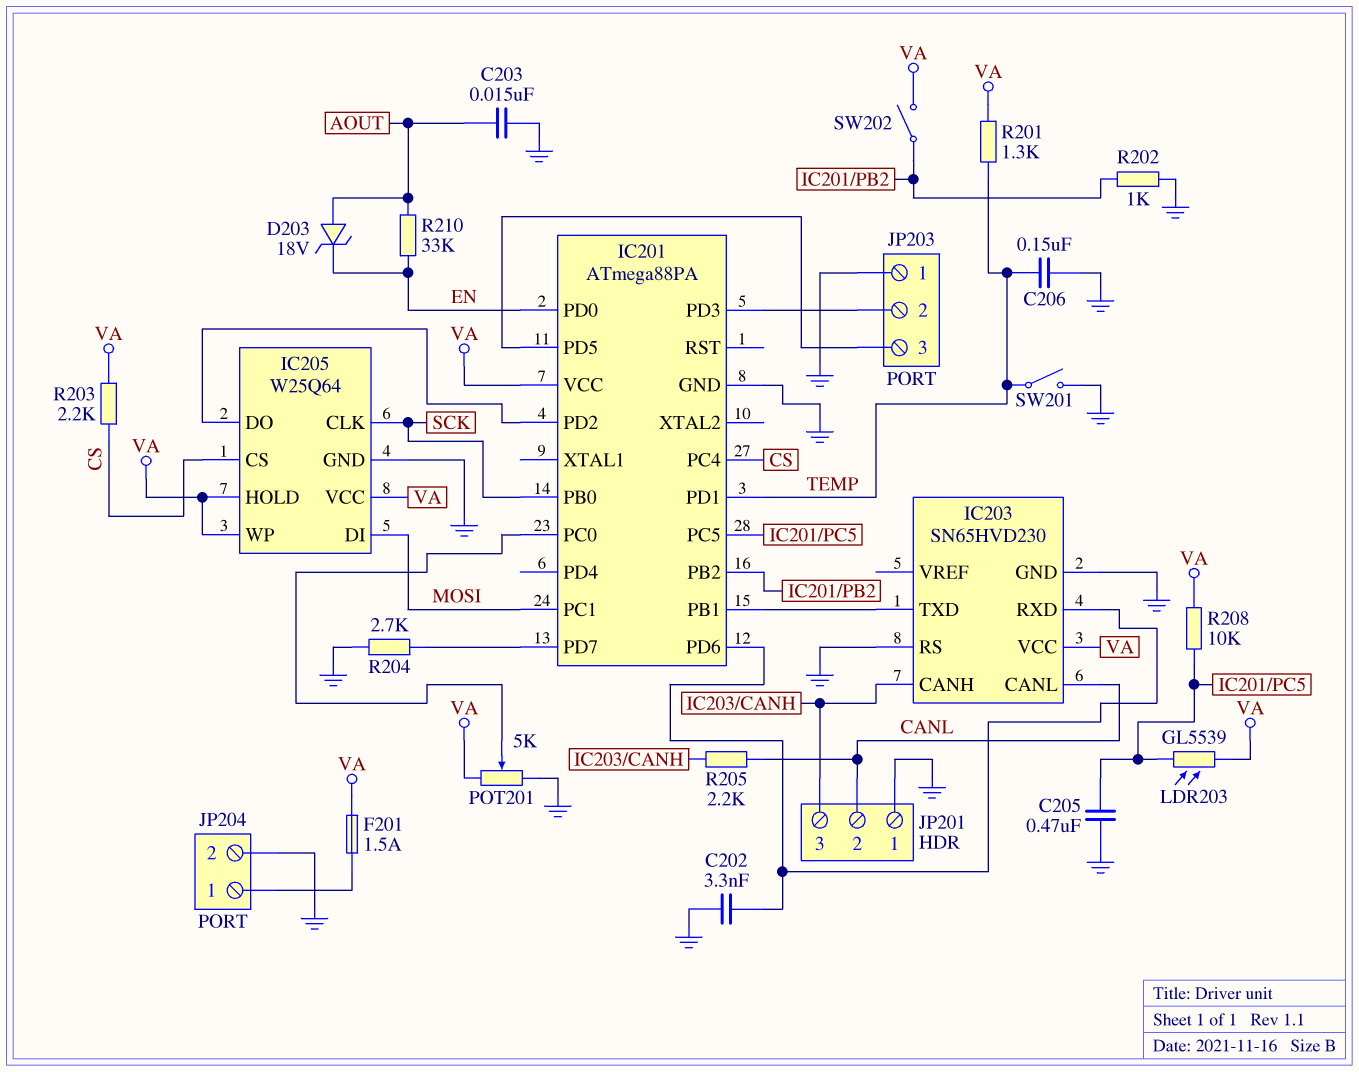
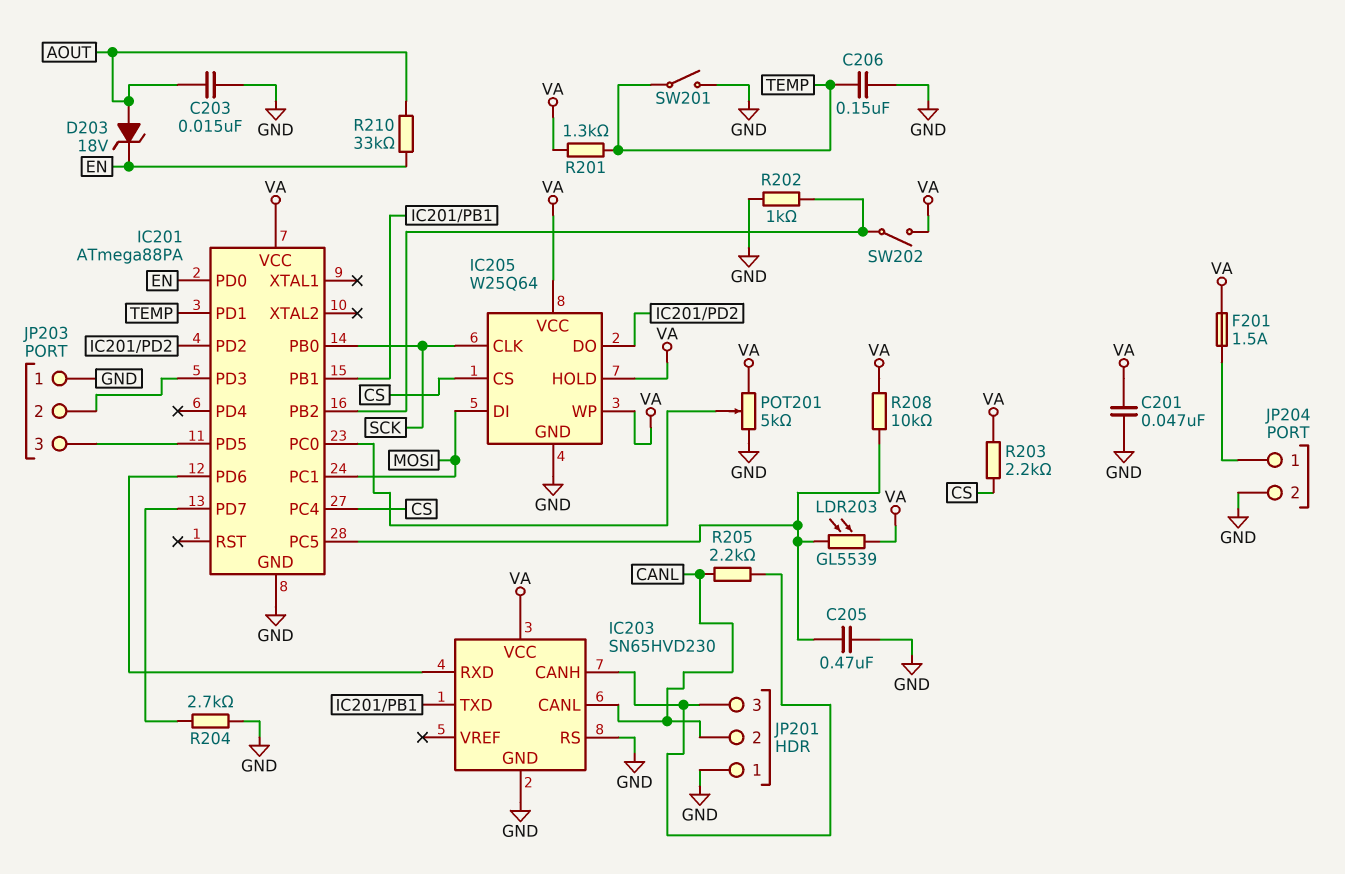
C201: none -> 47nF (GND, VA)
C202: 3.3nF (GND, IC201/PD6) -> none

